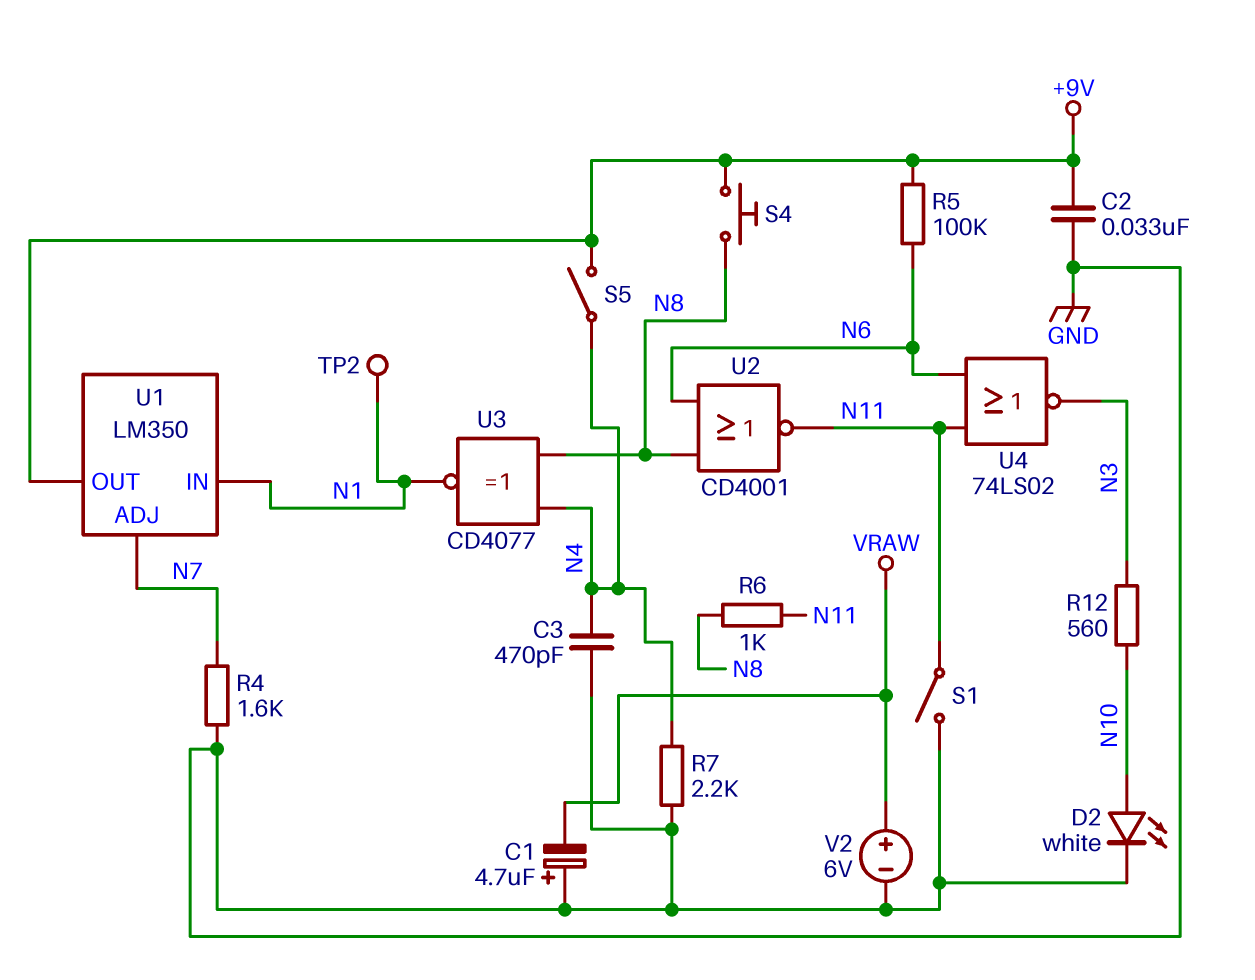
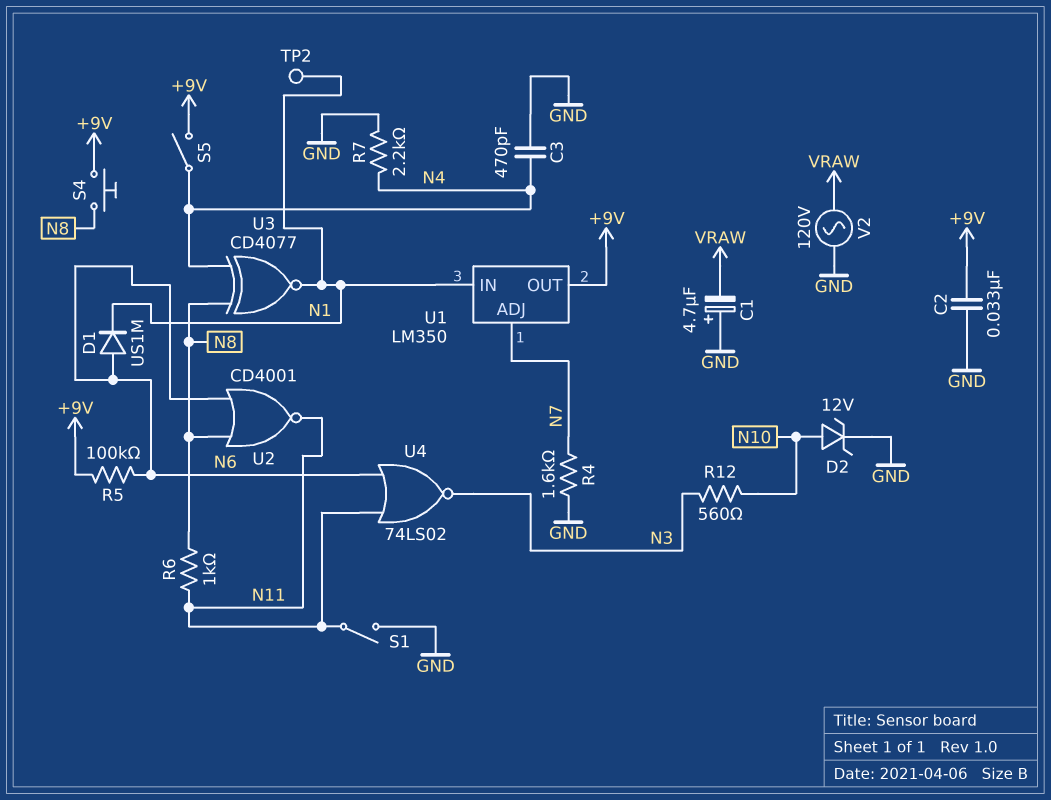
D1: none -> diode US1M (A N6, K N1)
D2: LED white (A N10, K GND) -> zener 12V (A N10, K GND)
V2: 6V (plus VRAW, minus GND) -> AC 120V (GND, VRAW)

